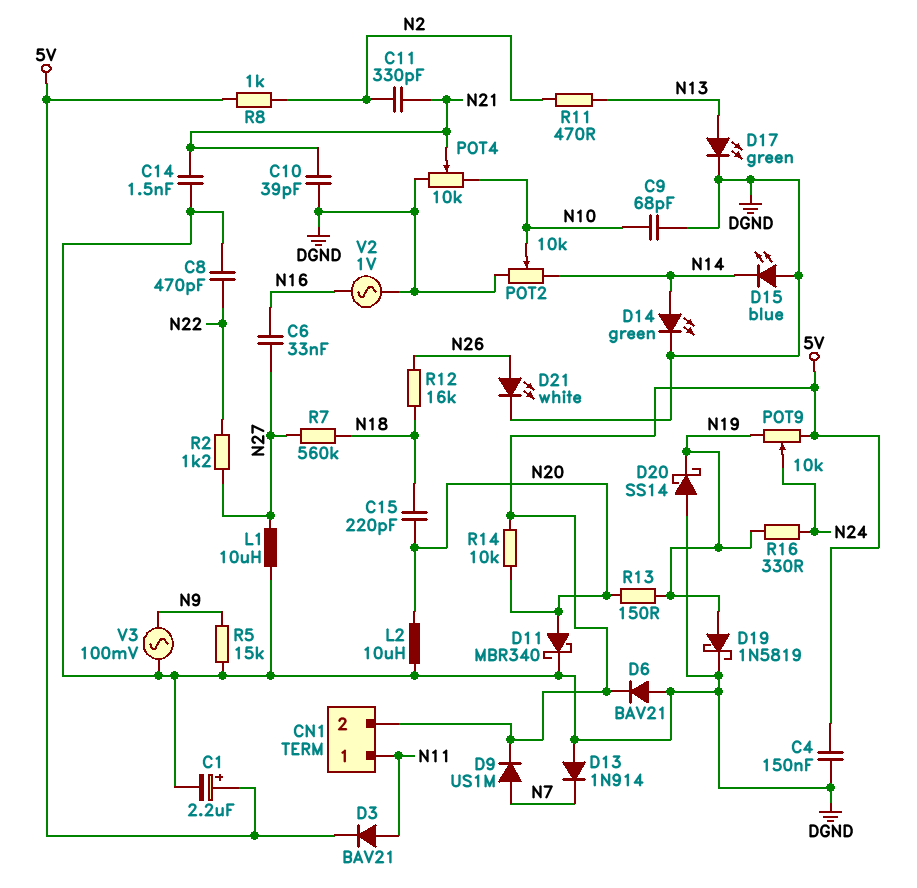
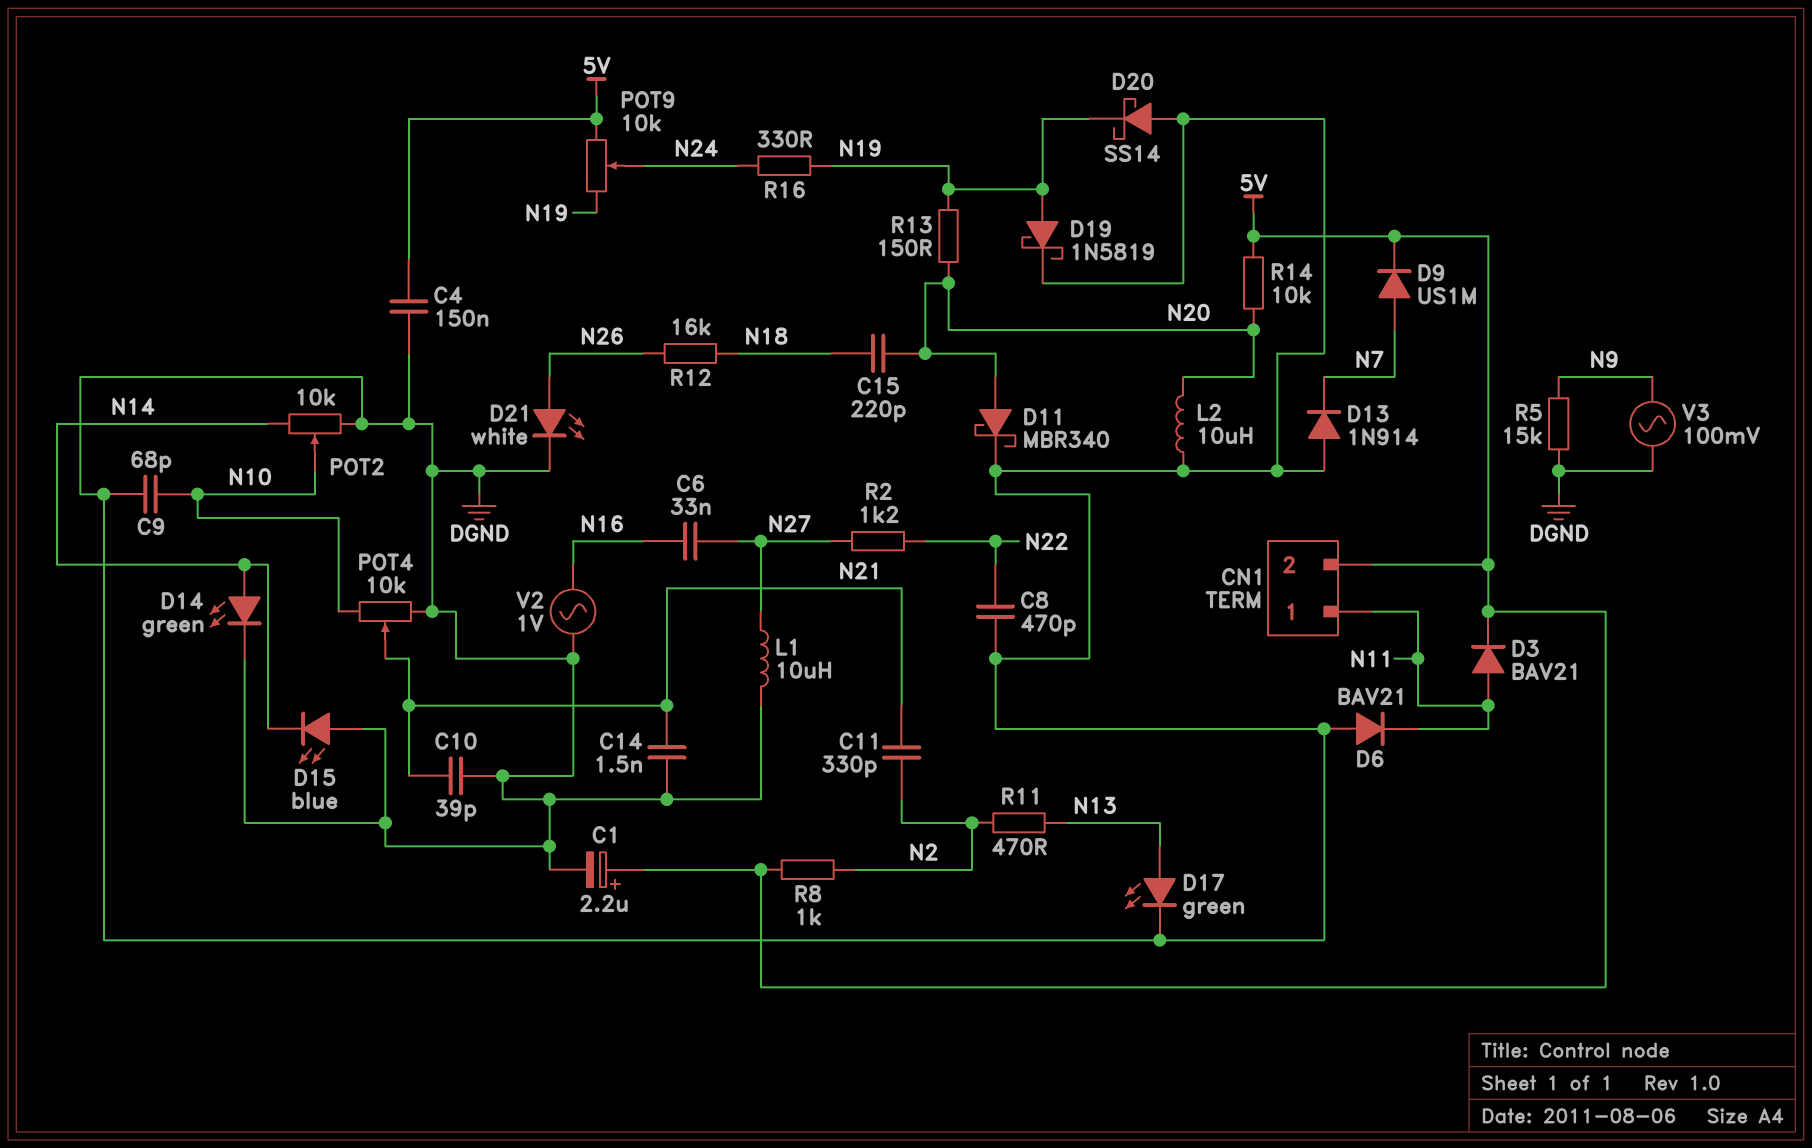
D6: diode BAV21 (A DGND, K 5V) -> diode BAV21 (A DGND, K N11)
R7: 560k (N18, N27) -> none

